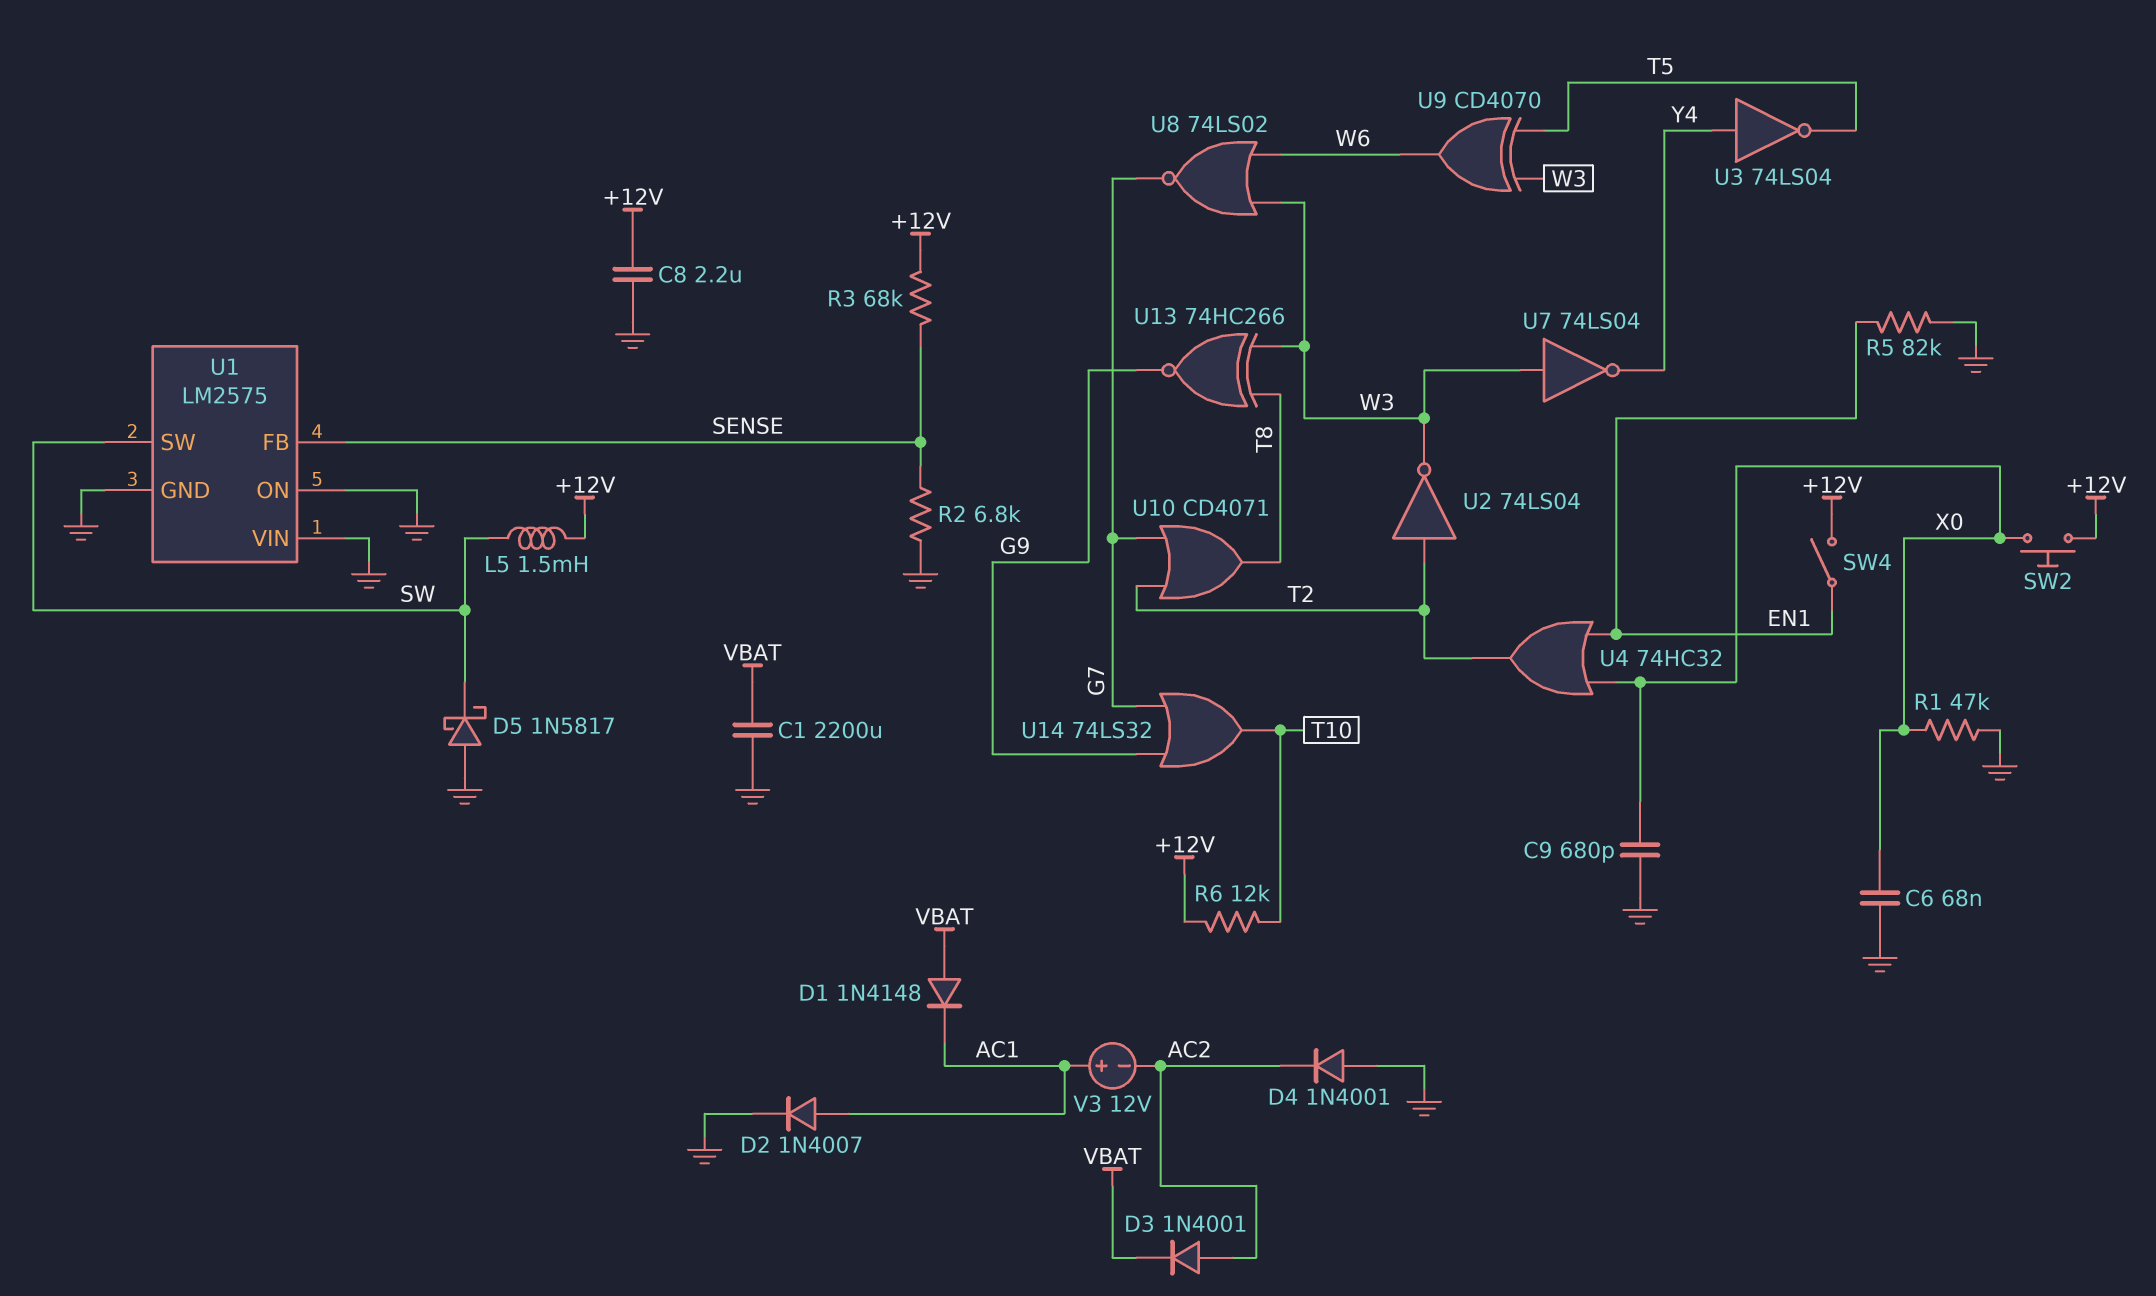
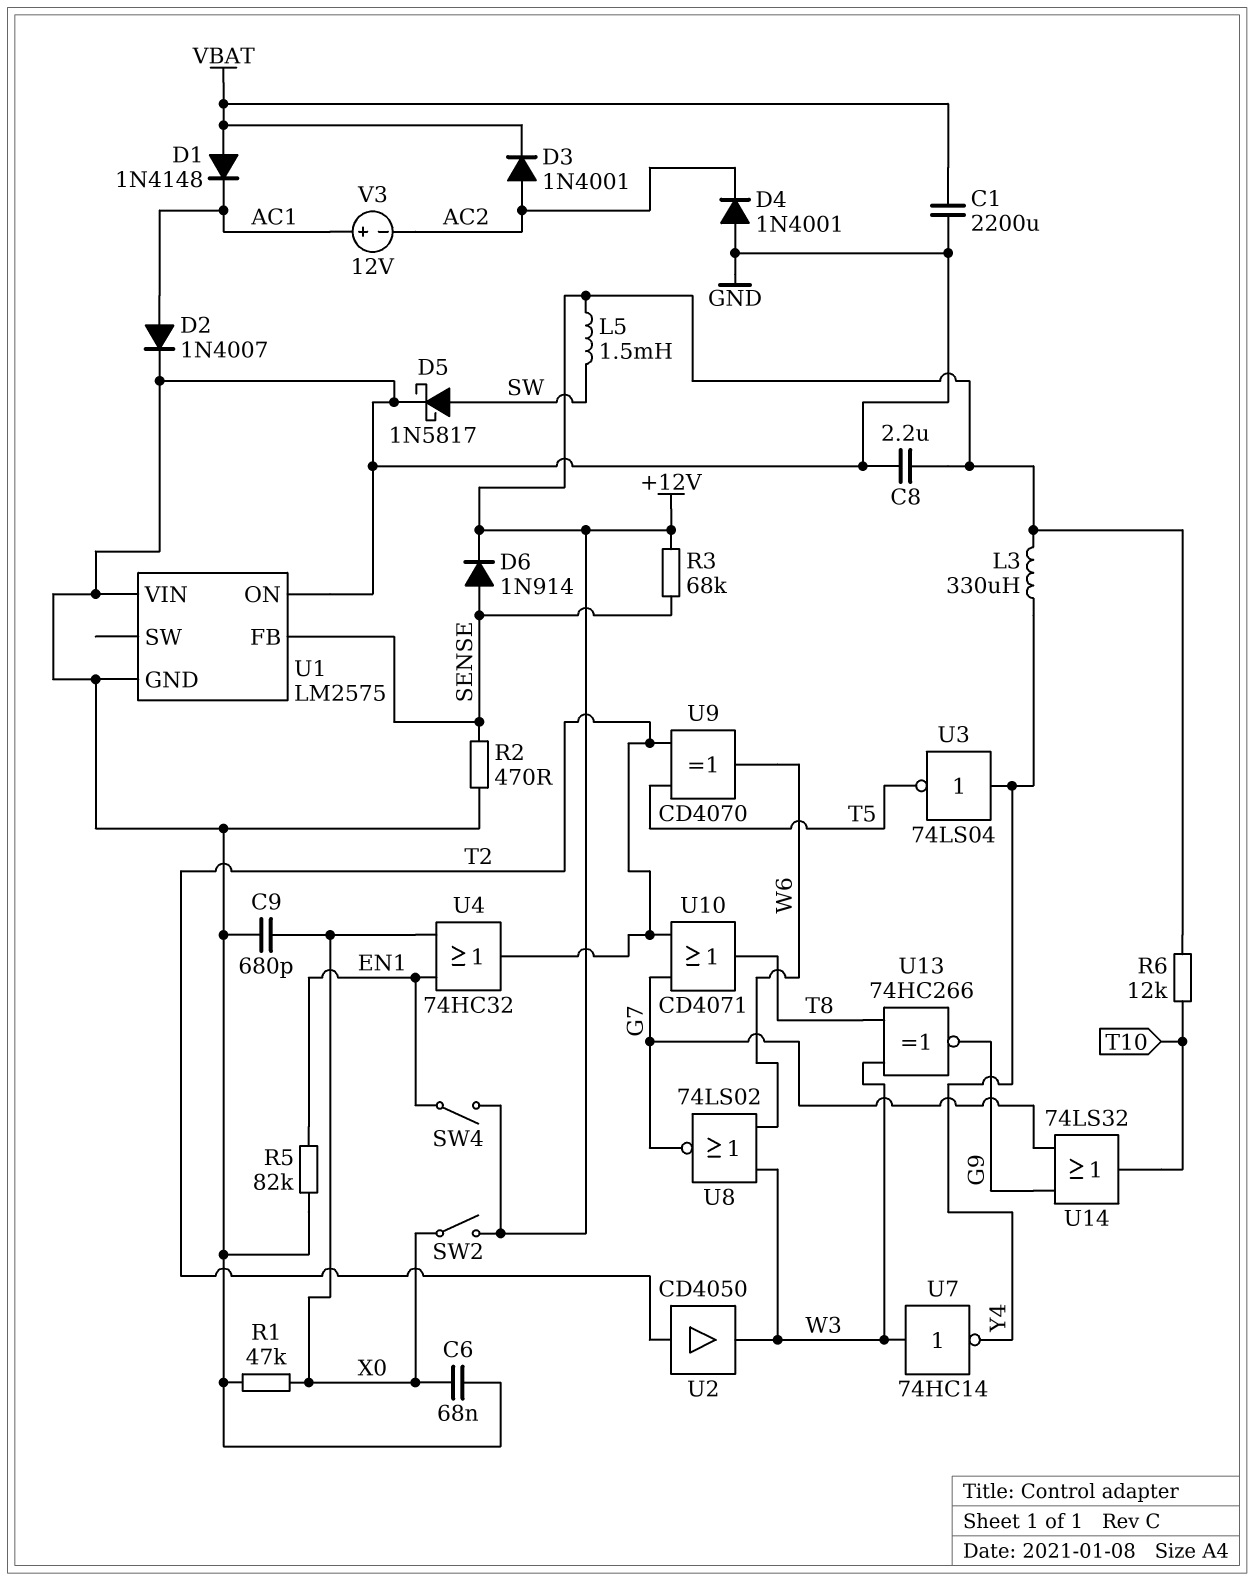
D5: schottky 1N5817 (A GND, K SW) -> schottky 1N5817 (A SW, K GND)
D6: none -> diode 1N914 (A SENSE, K +12V)
L3: none -> 330uH (+12V, Y4)
R2: 6.8k (GND, SENSE) -> 470 (GND, SENSE)
SW2: button (+12V, X0) -> switch (+12V, X0)
U1 pin SW: SW -> none
U2: NOT 74LS04 (in T2, out W3) -> buffer CD4050 (in T2, out W3)
U7: NOT 74LS04 (in W3, out Y4) -> NOT 74HC14 (in W3, out Y4)
U9: XOR CD4070 (in T5, in W3, out W6) -> XOR CD4070 (in T2, in T5, out W6)

